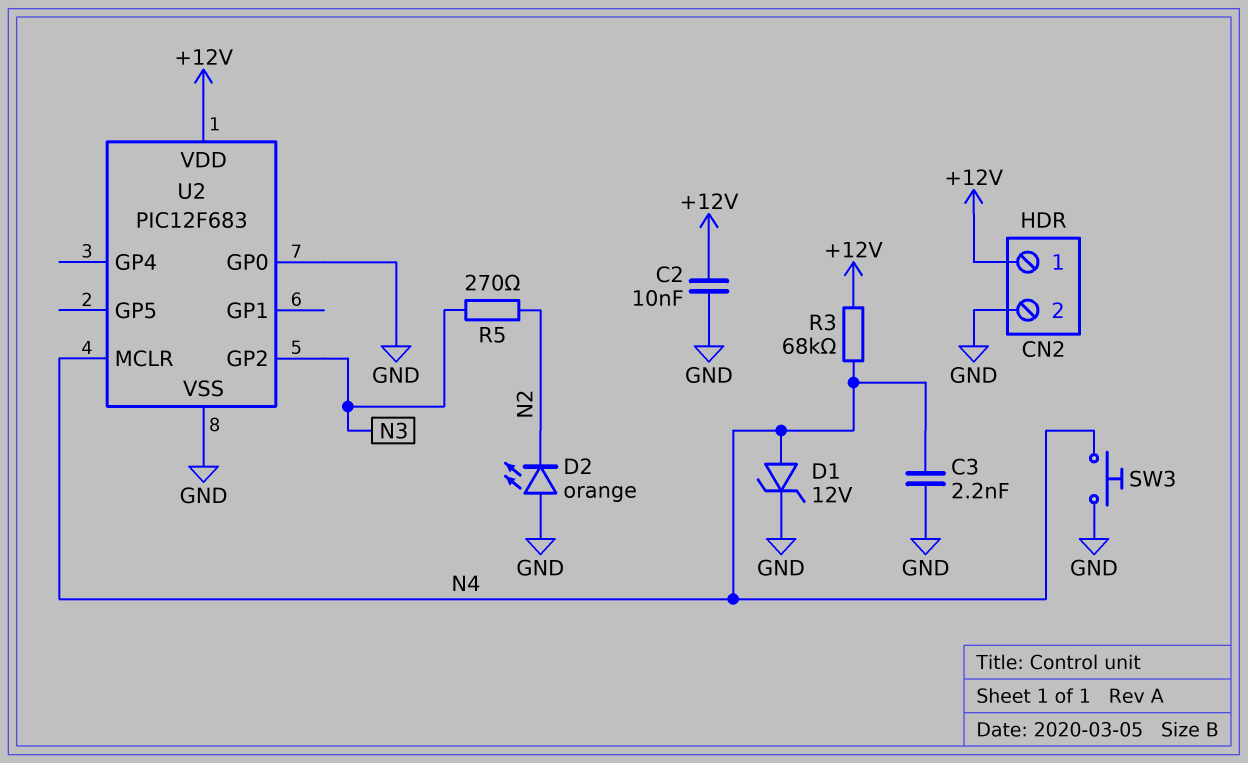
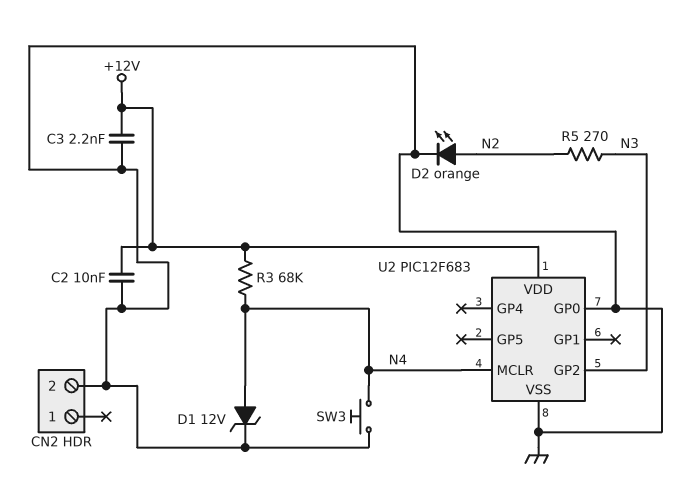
C3: 2.2nF (GND, N4) -> 2.2nF (+12V, GND)
CN2 pin 1: +12V -> none
D2: LED orange (A GND, K N2) -> LED orange (A N2, K GND)

